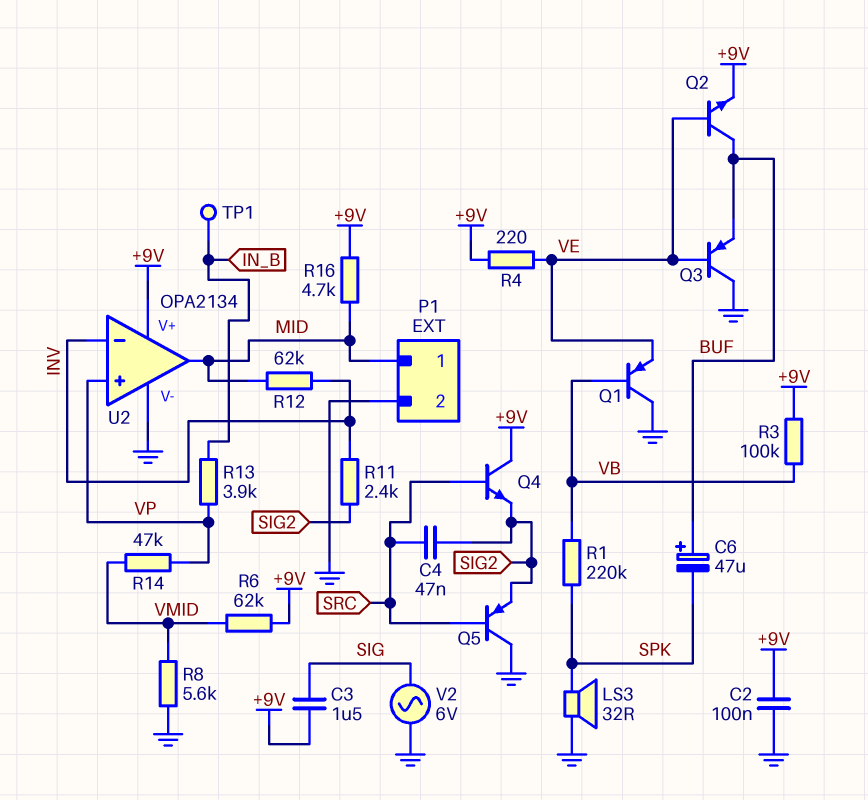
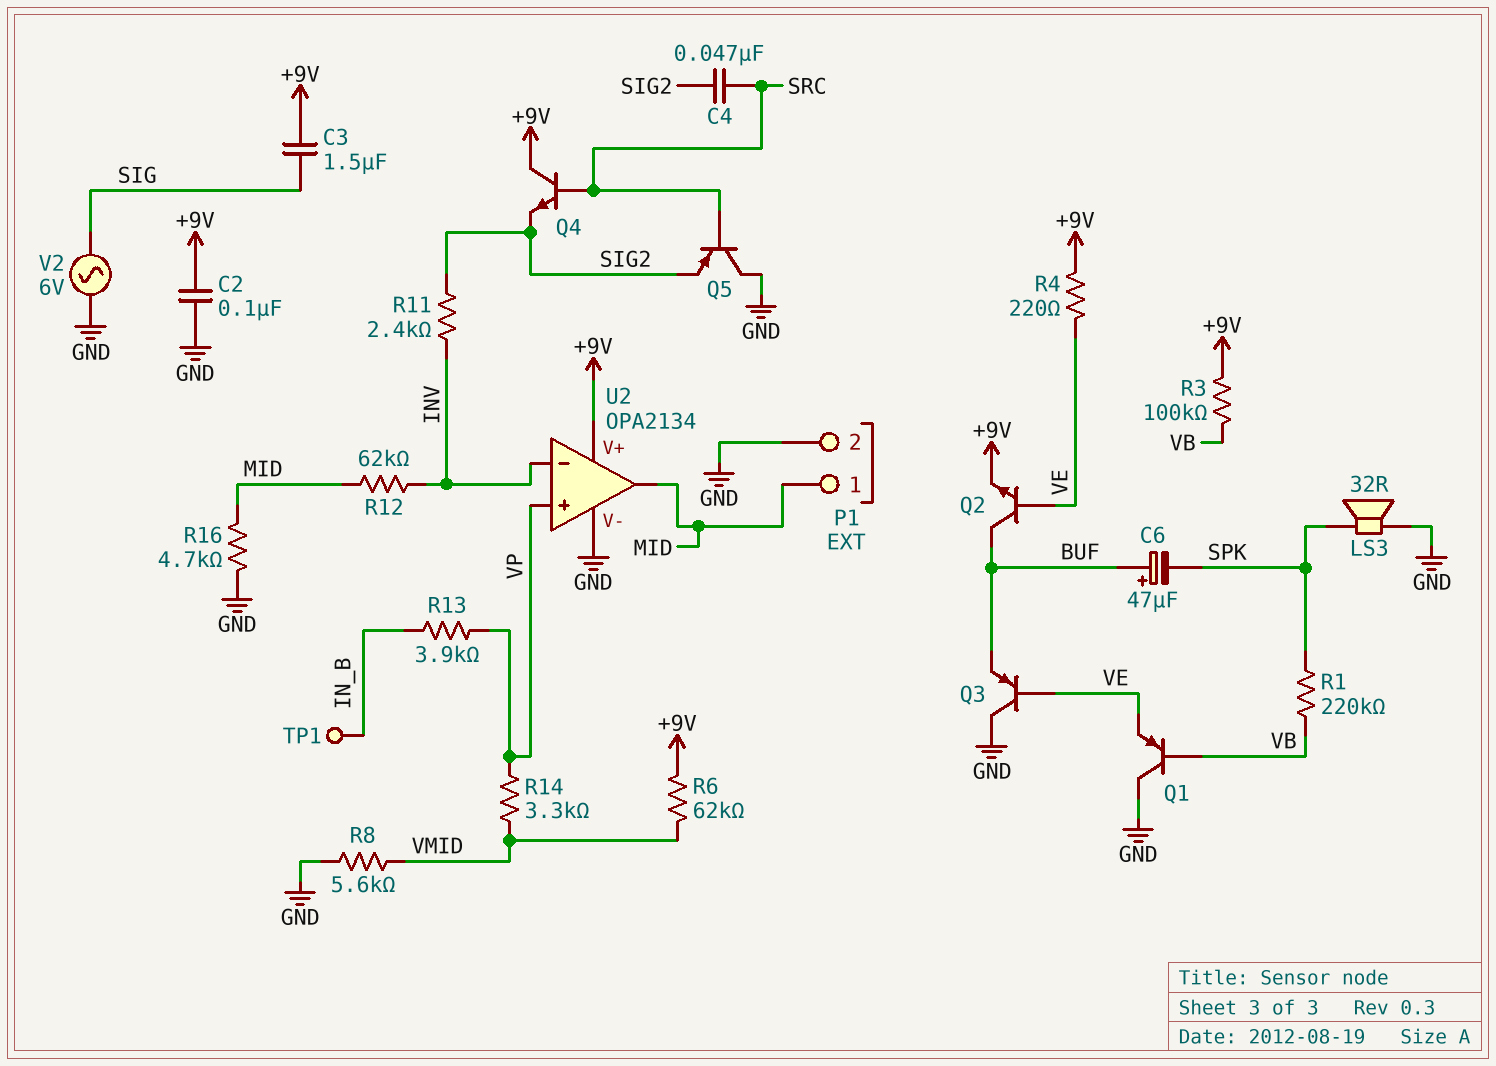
R14: 47k (VMID, VP) -> 3.3k (VMID, VP)
R16: 4.7k (+9V, MID) -> 4.7k (GND, MID)

